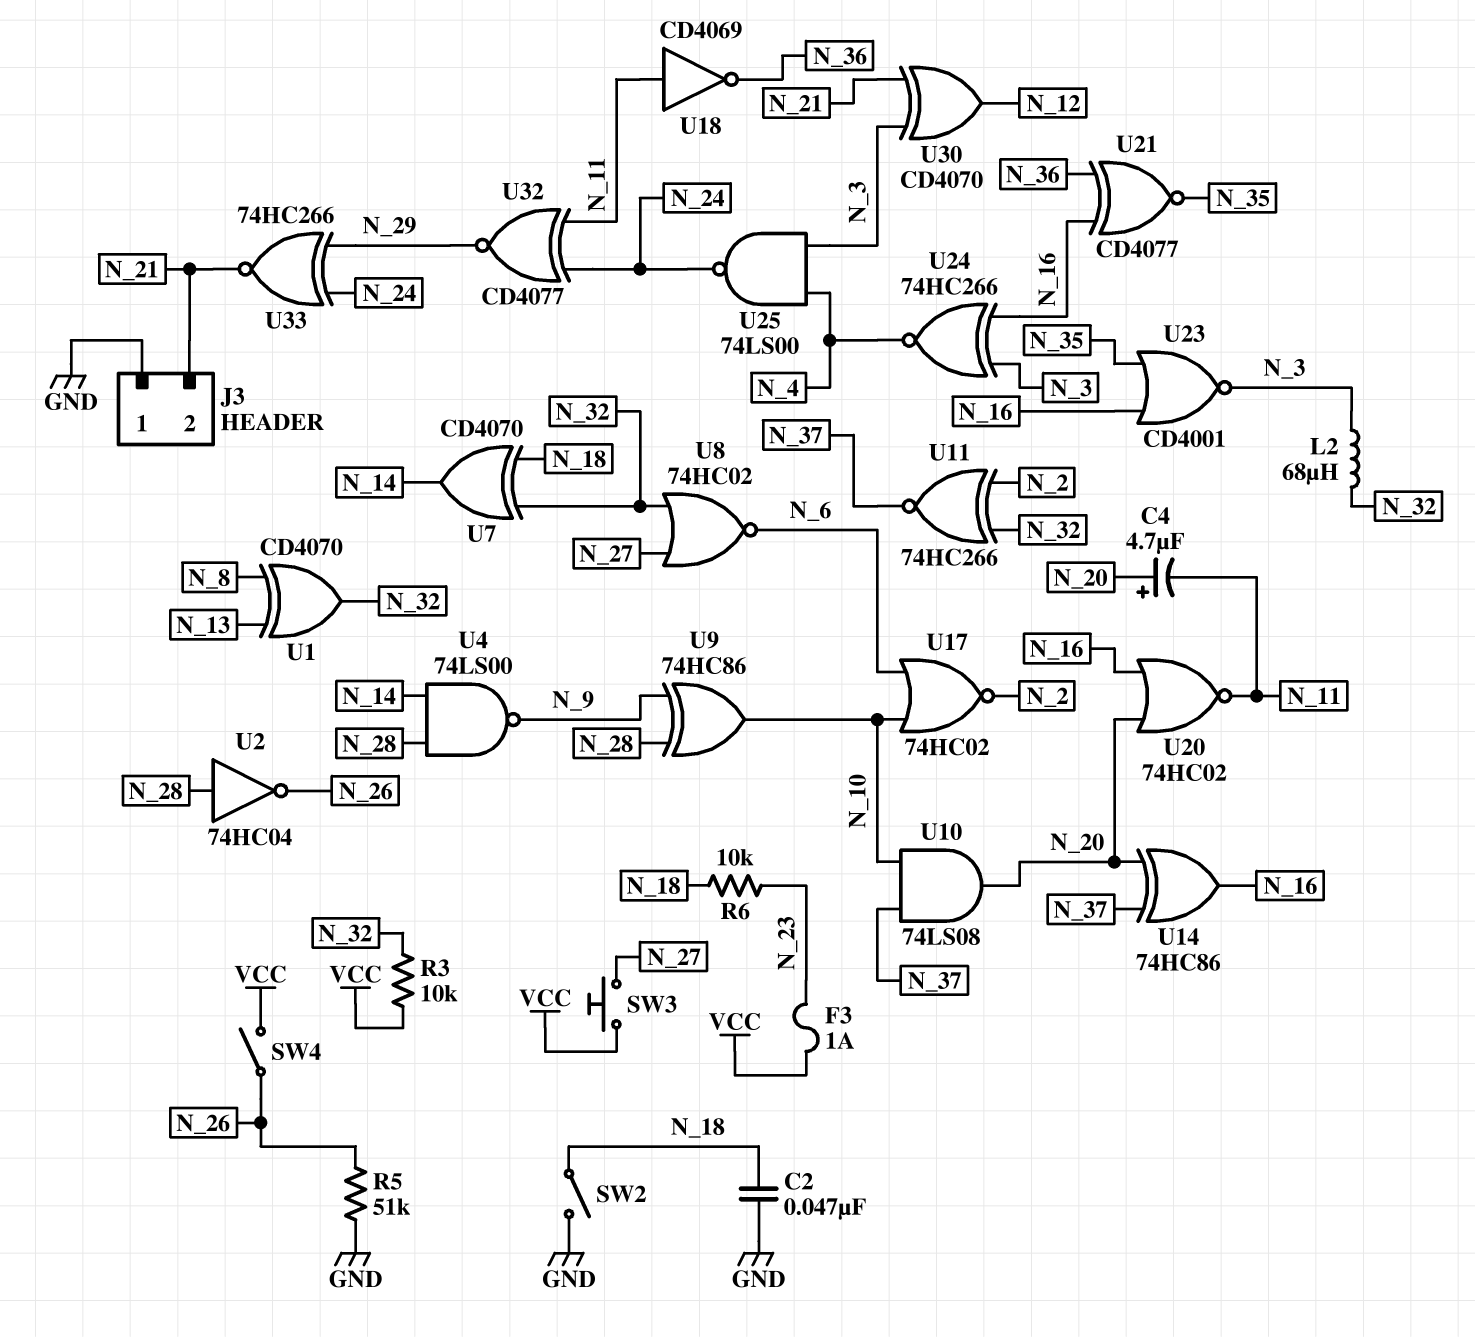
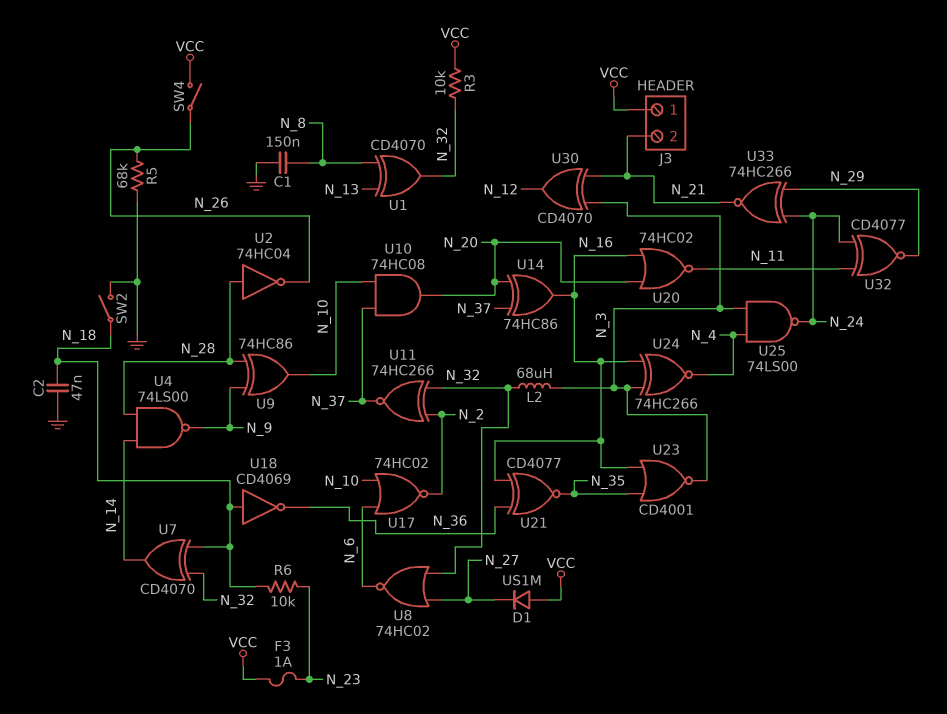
C1: none -> 150nF (GND, N_8)
C4: 4.7uF (plus N_20, minus N_11) -> none
D1: none -> diode US1M (A VCC, K N_27)
J3 pin 1: GND -> VCC
R5: 51k (GND, N_26) -> 68k (GND, N_26)
SW3: button (N_27, VCC) -> none
U10: AND 74LS08 (in N_10, in N_37, out N_20) -> AND 74HC08 (in N_10, in N_37, out N_20)
U18: NOT CD4069 (in N_11, out N_36) -> NOT CD4069 (in N_18, out N_36)

